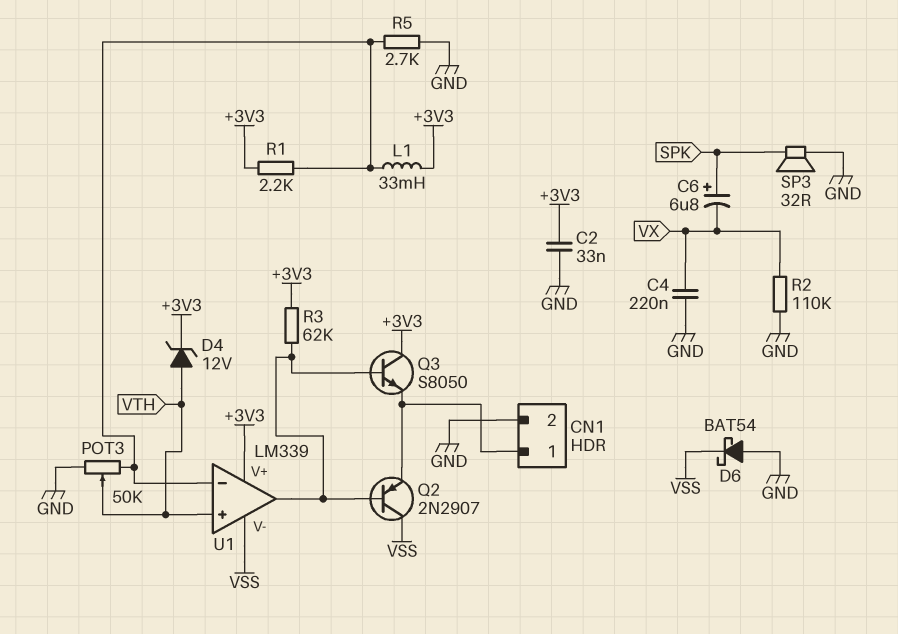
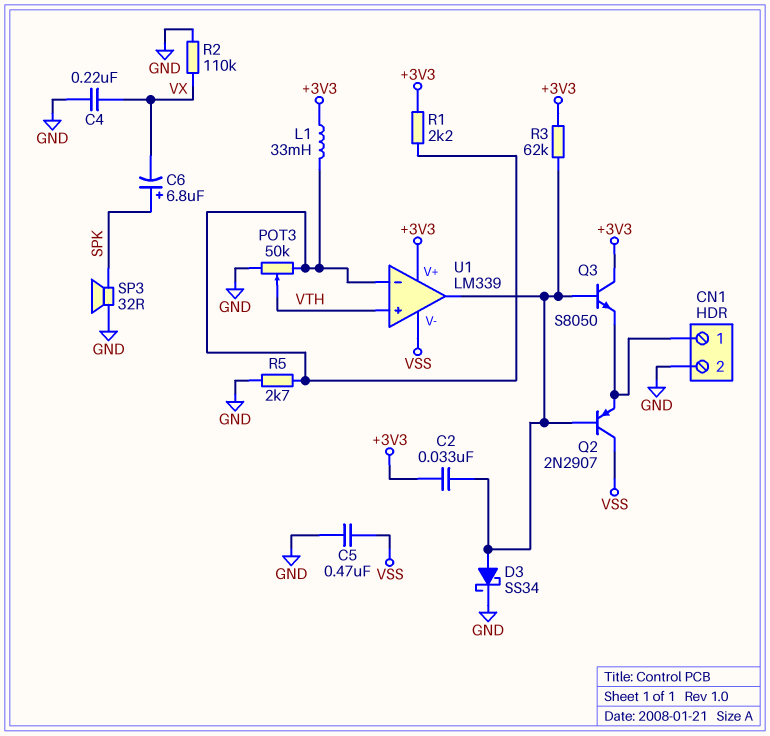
C2: 33nF (+3V3, GND) -> 33nF (+3V3, U1/out)
C5: none -> 470nF (GND, VSS)
D3: none -> schottky SS34 (A U1/out, K GND)
D4: zener 12V (A VTH, K +3V3) -> none
D6: schottky BAT54 (A GND, K VSS) -> none

